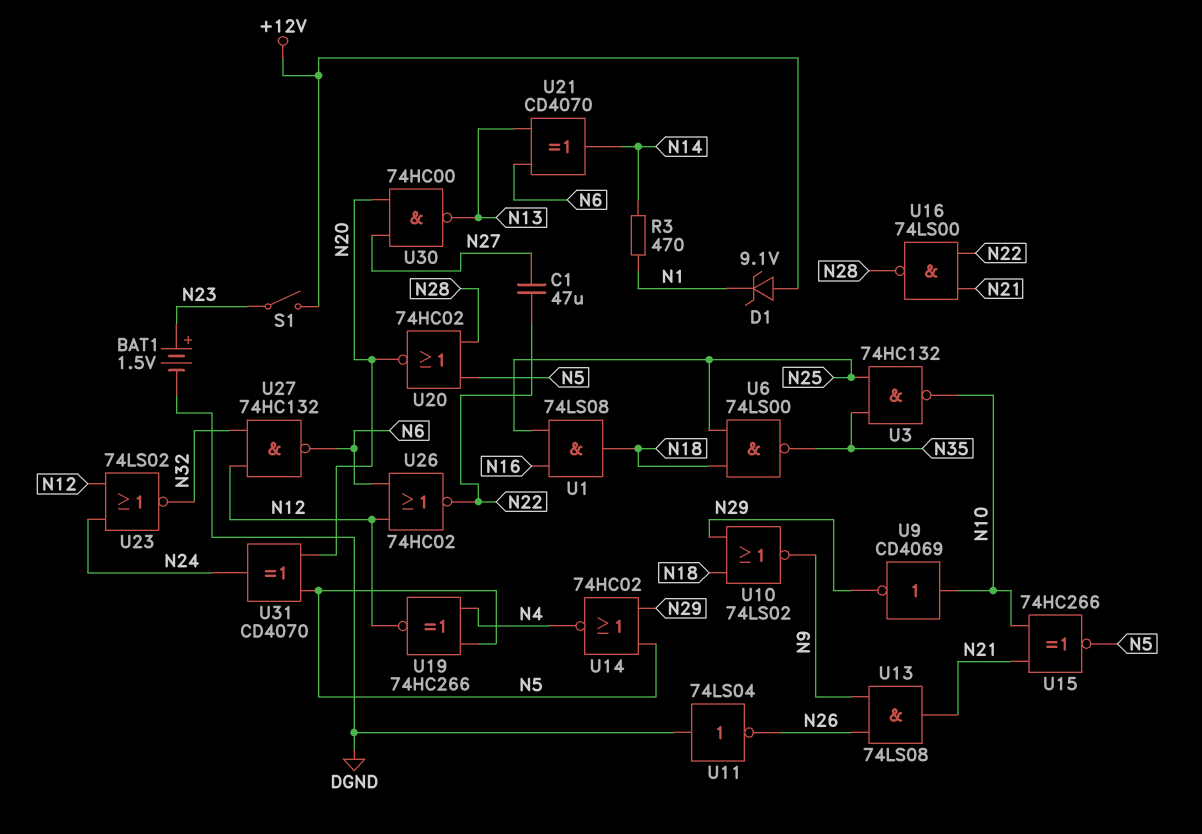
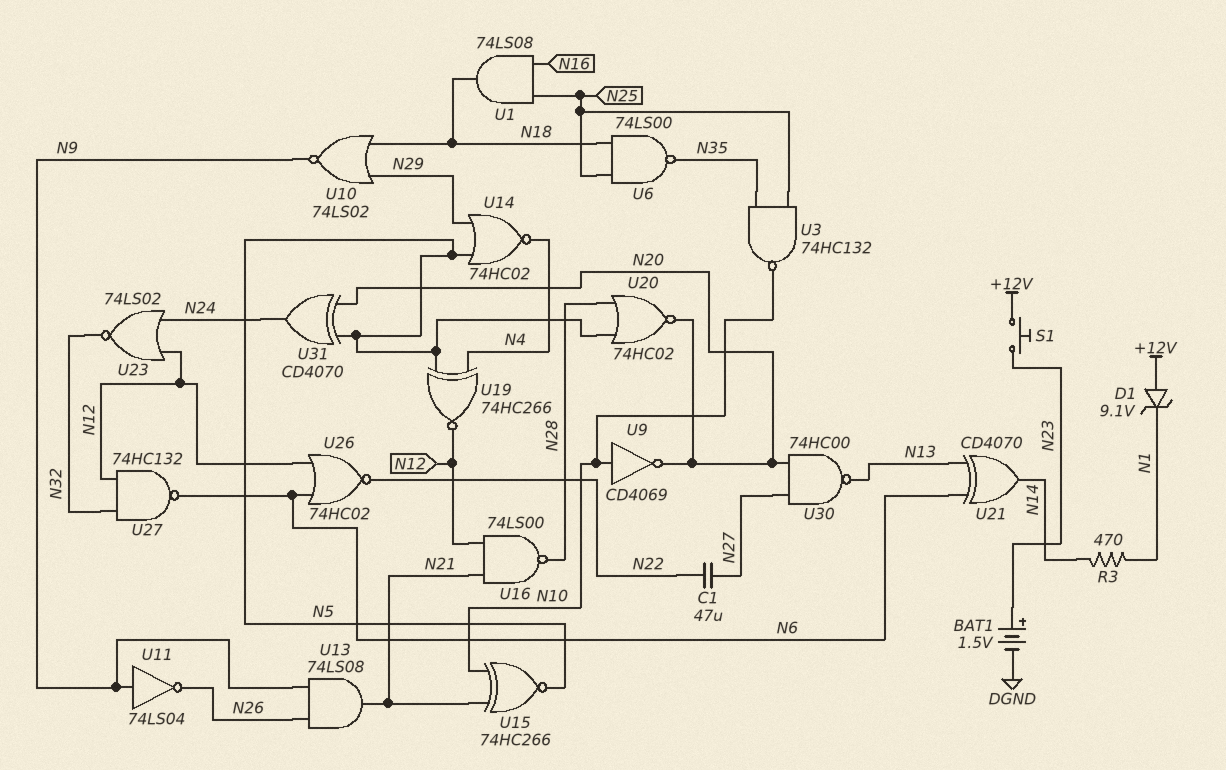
S1: switch (+12V, N23) -> button (+12V, N23)
U9: NOT CD4069 (in N10, out N29) -> NOT CD4069 (in N10, out N20)
U11: NOT 74LS04 (in DGND, out N26) -> NOT 74LS04 (in N9, out N26)
U16: NAND 74LS00 (in N21, in N22, out N28) -> NAND 74LS00 (in N12, in N21, out N28)

